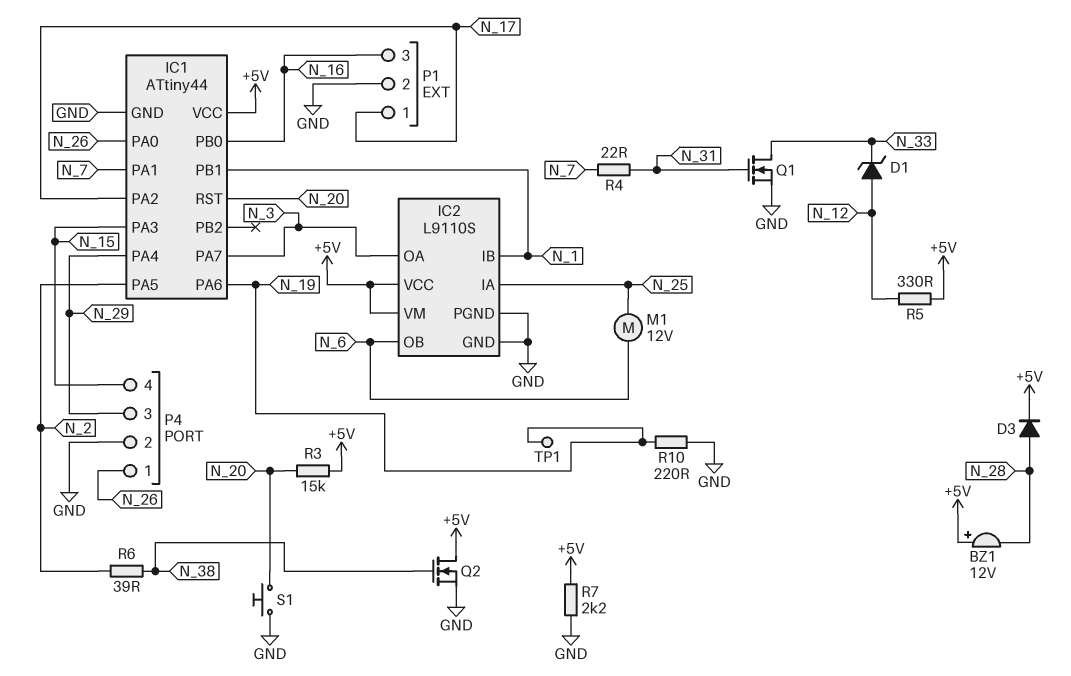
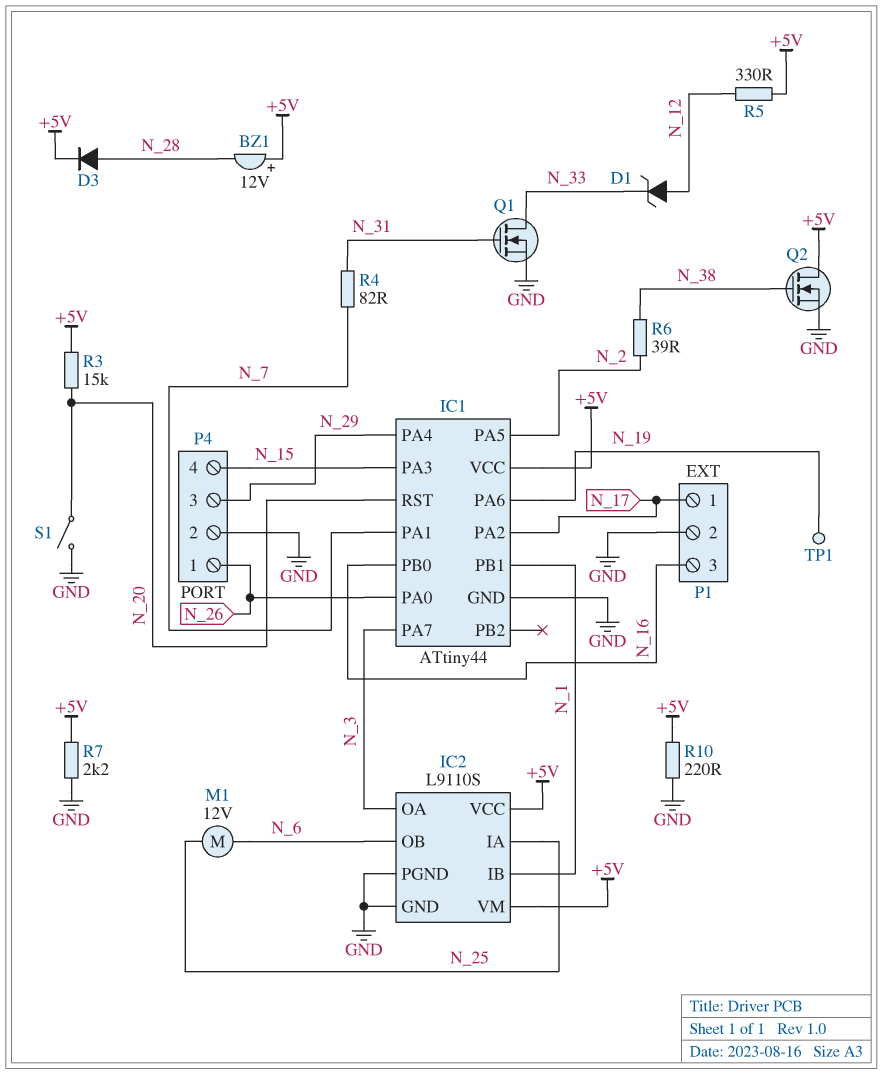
R4: 22 (N_7, N_31) -> 82 (N_7, N_31)
R10: 220 (GND, N_19) -> 220 (+5V, GND)
S1: button (GND, N_20) -> switch (GND, N_20)

